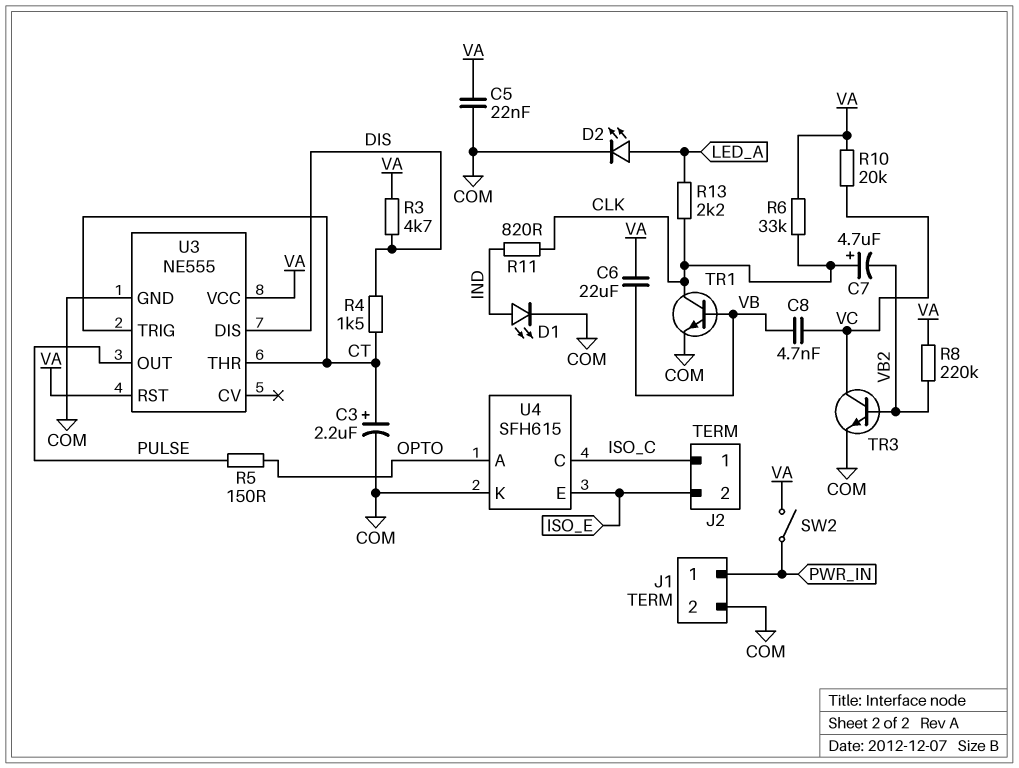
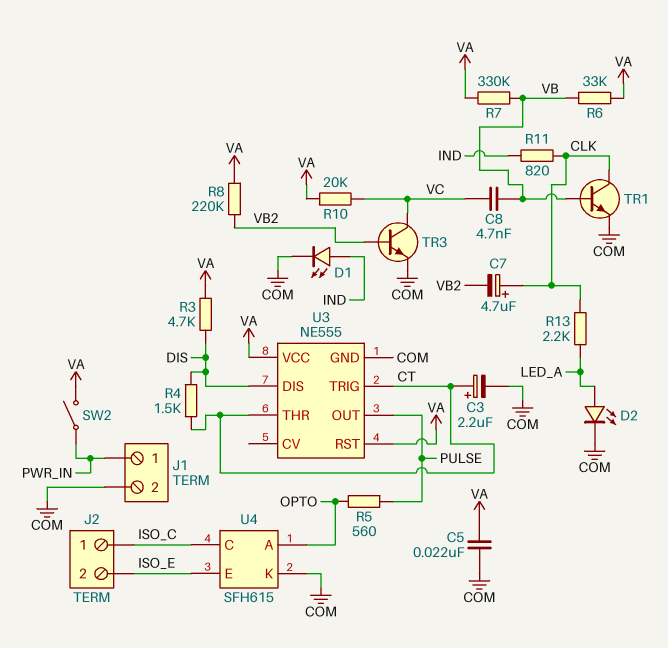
C6: 22uF (VA, VB) -> none
R5: 150 (OPTO, PULSE) -> 560 (OPTO, PULSE)
R6: 33k (CLK, VA) -> 33k (VA, VB)
R7: none -> 330k (VA, VB)

